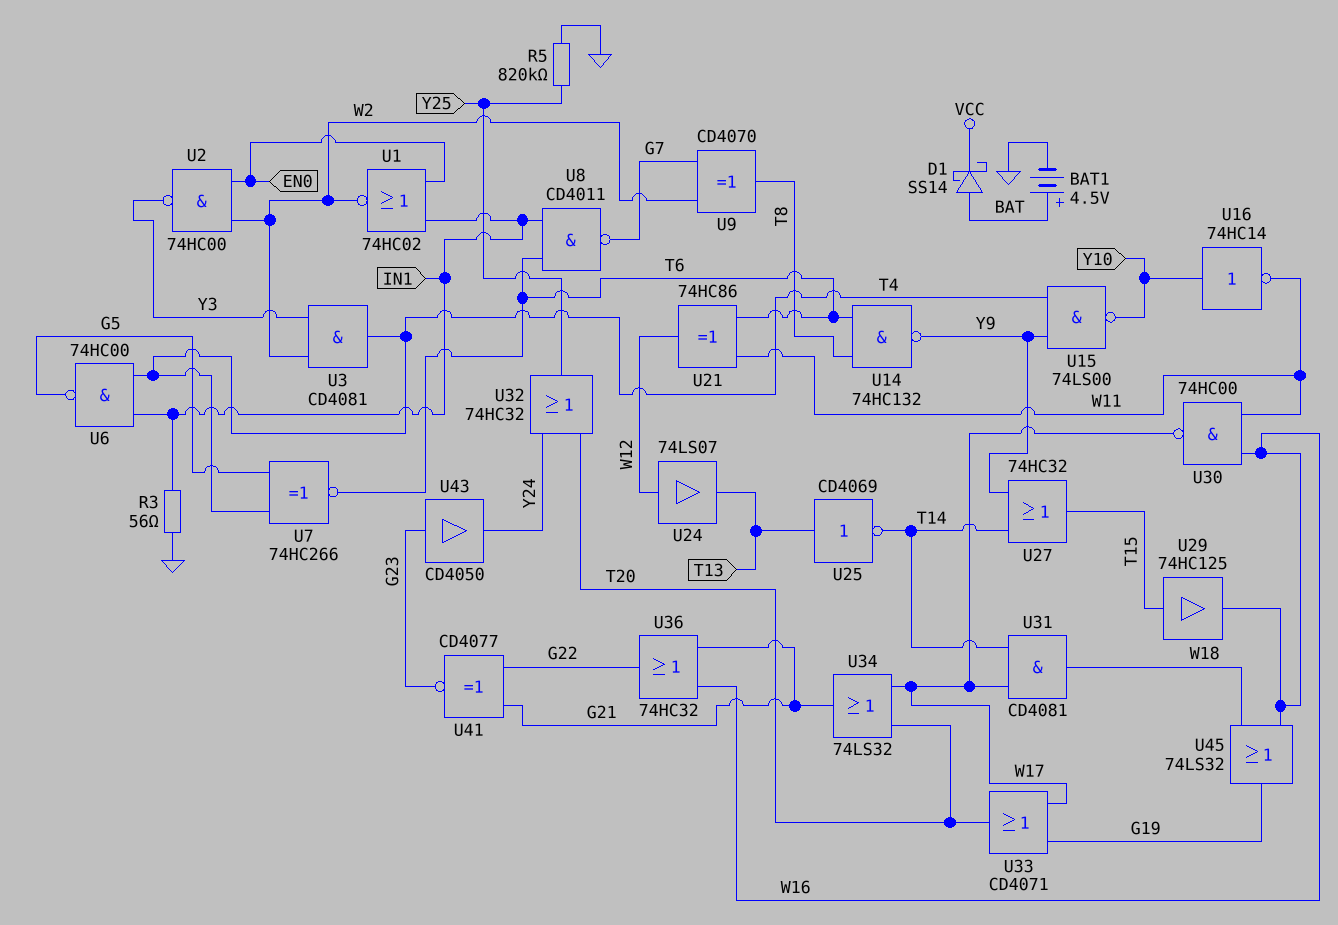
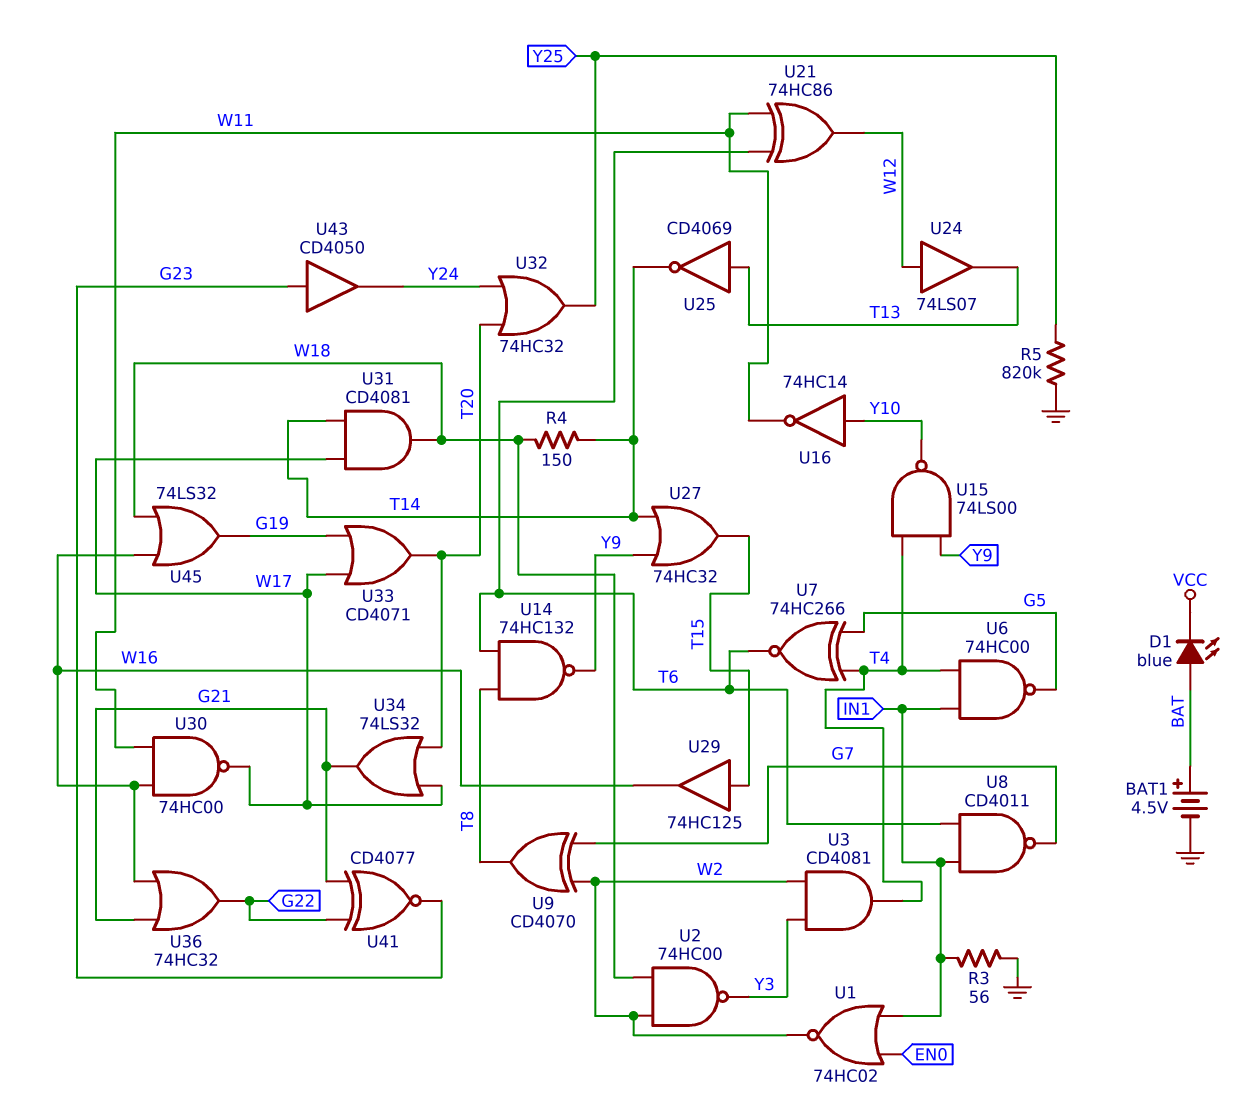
D1: schottky SS14 (A BAT, K VCC) -> LED blue (A BAT, K VCC)
R4: none -> 150 (T14, W18)
U2: NAND 74HC00 (in EN0, in W2, out Y3) -> NAND 74HC00 (in W2, in W18, out Y3)

